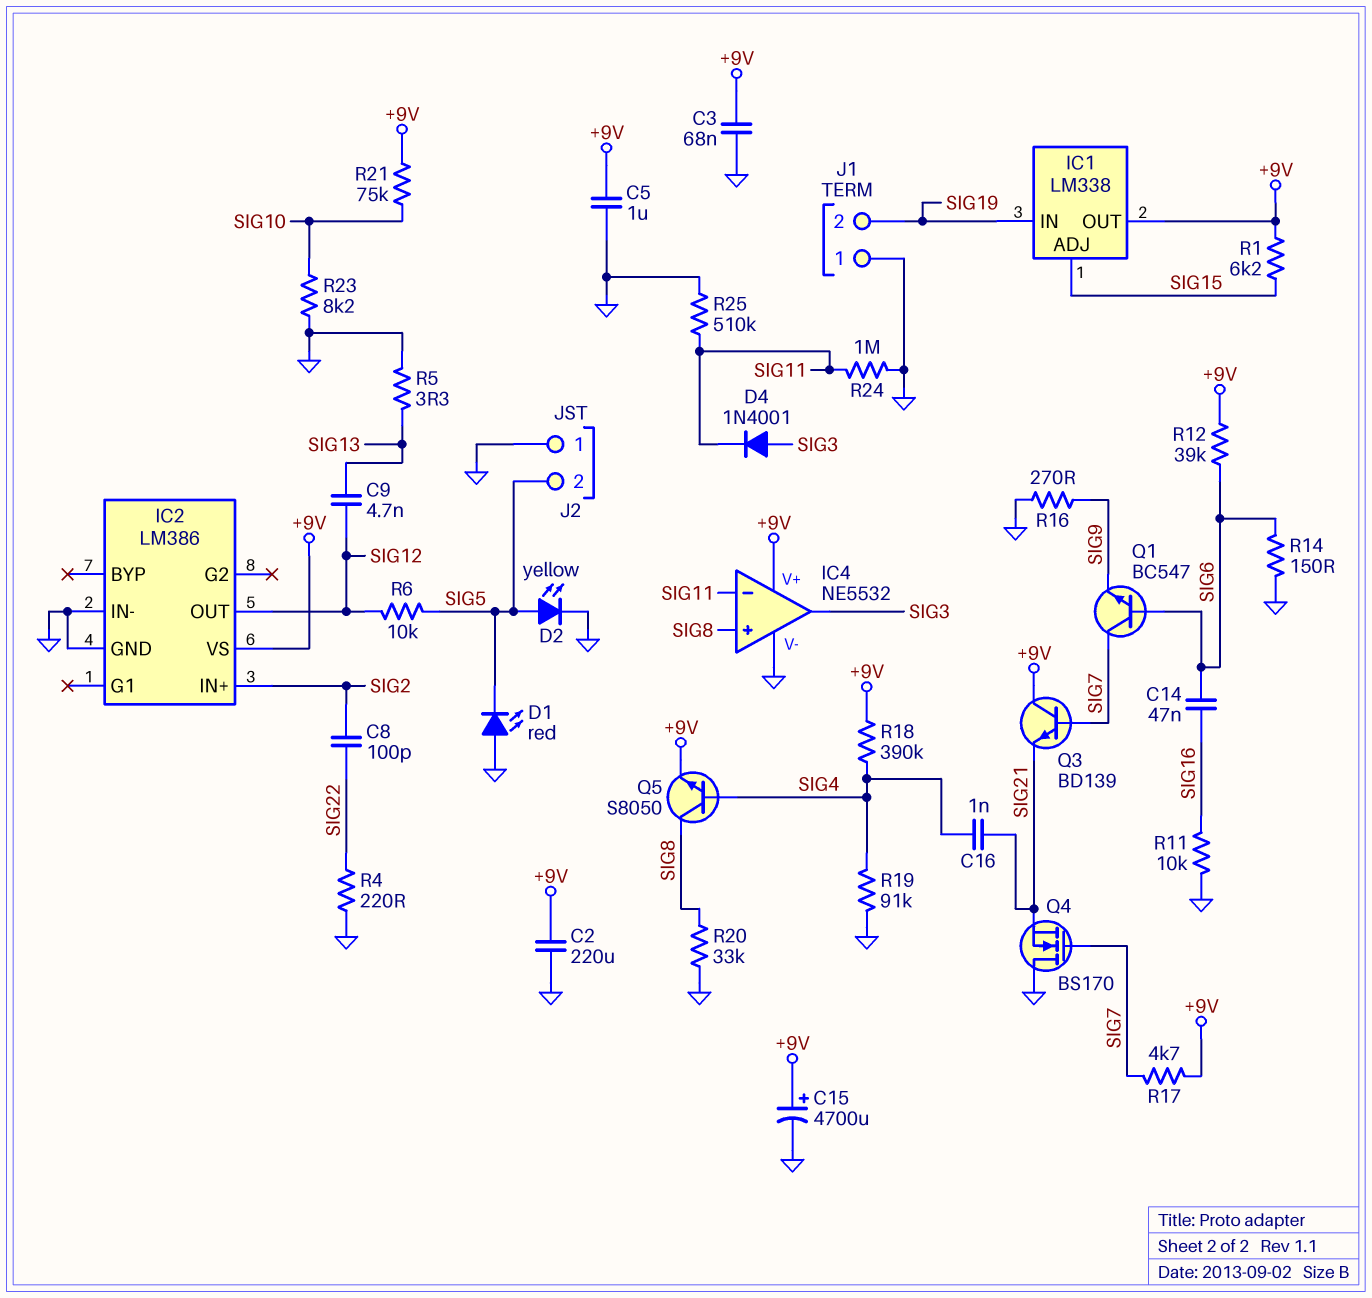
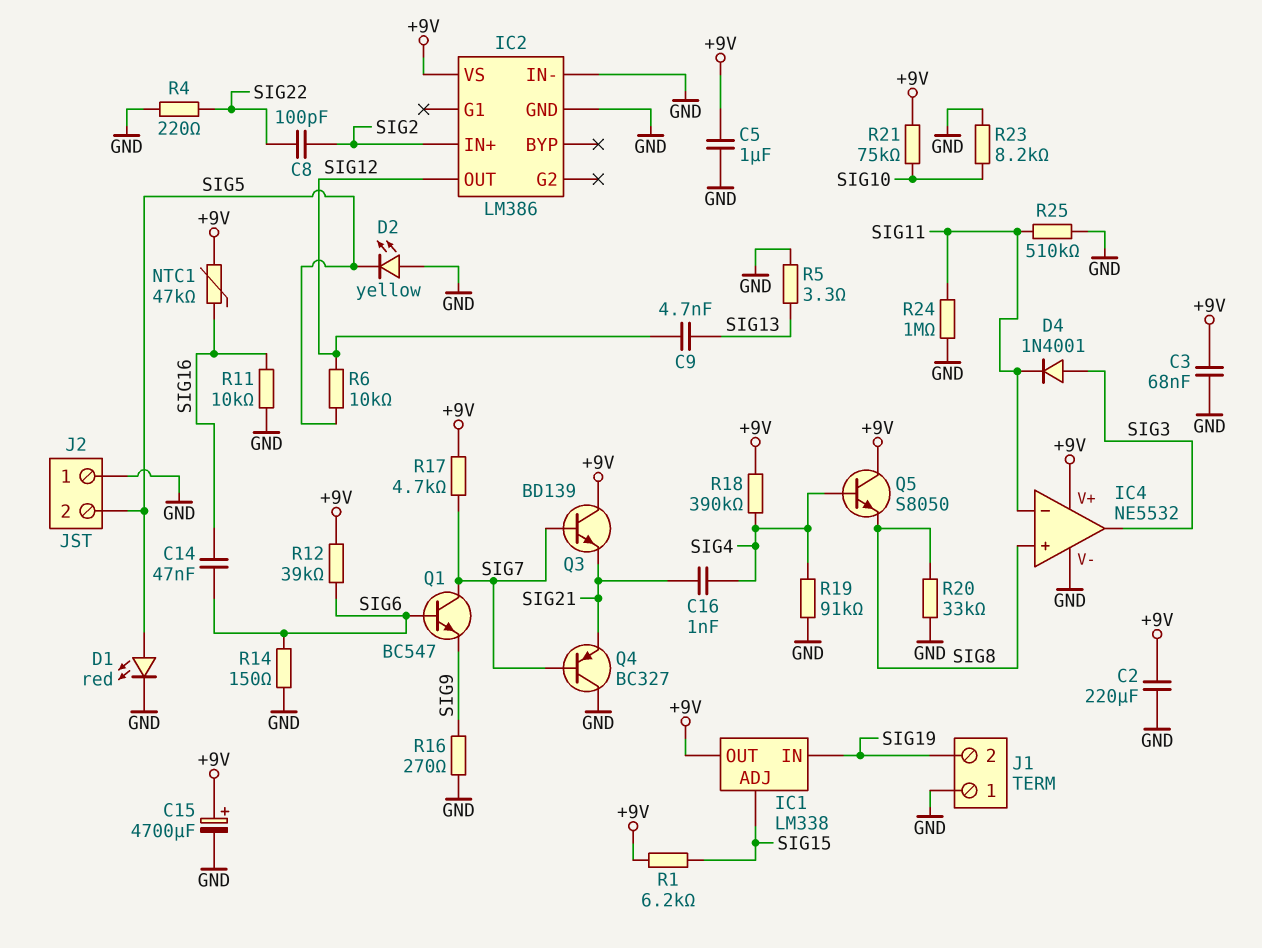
D1: LED red (A GND, K SIG5) -> LED red (A SIG5, K GND)
D2: LED yellow (A SIG5, K GND) -> LED yellow (A GND, K SIG5)
NTC1: none -> 47k (+9V, SIG16)
Q4: NMOS BS170 (G SIG7, D GND, S SIG21) -> PNP BC327 (B SIG7, C GND, E SIG21)
Q5: NPN S8050 (B SIG4, C SIG8, E +9V) -> NPN S8050 (B SIG4, C +9V, E SIG8)

